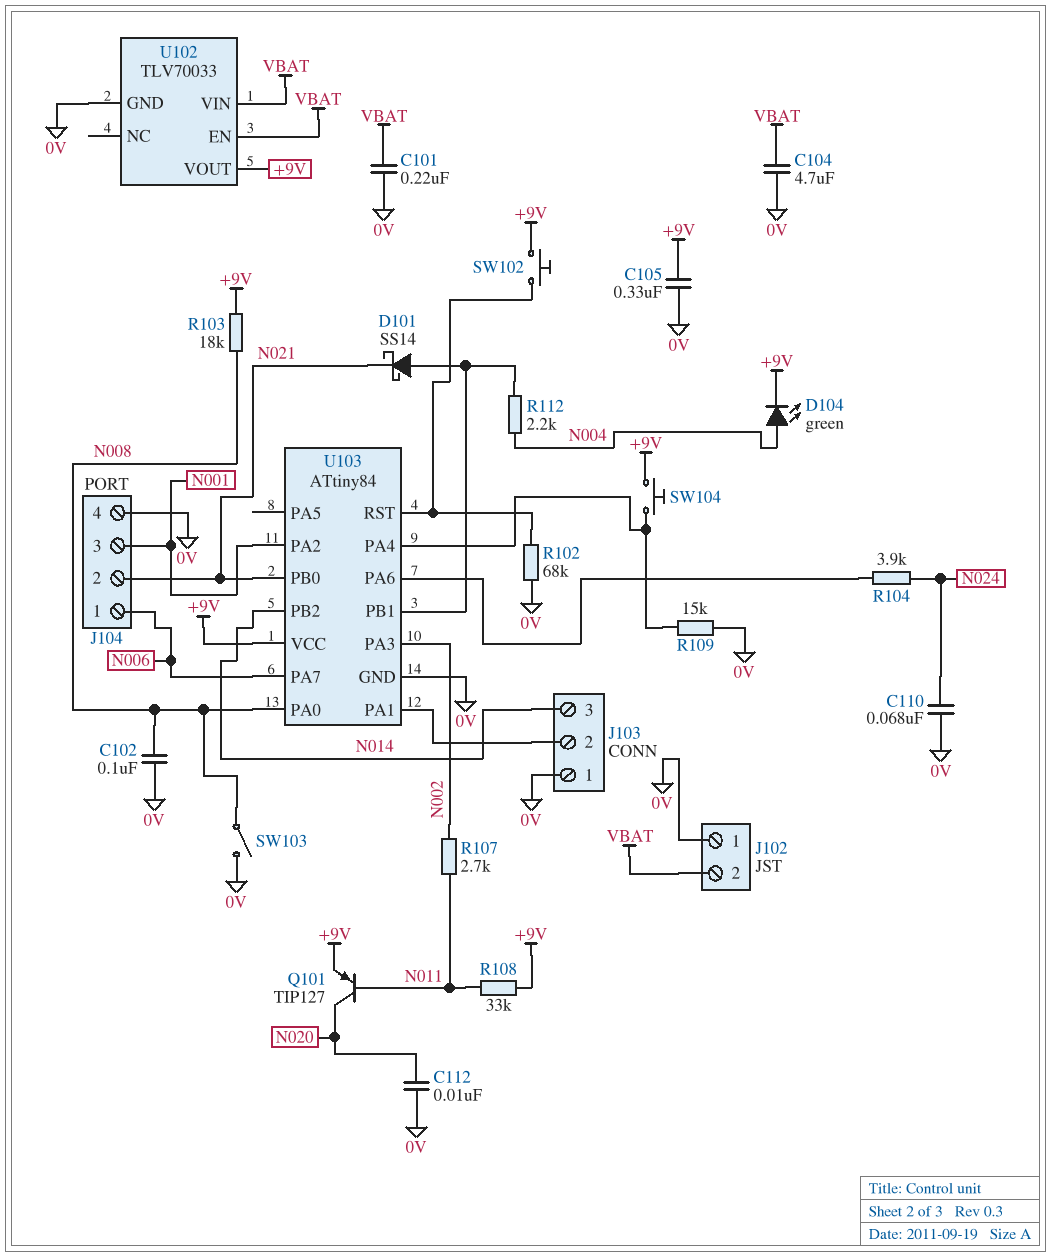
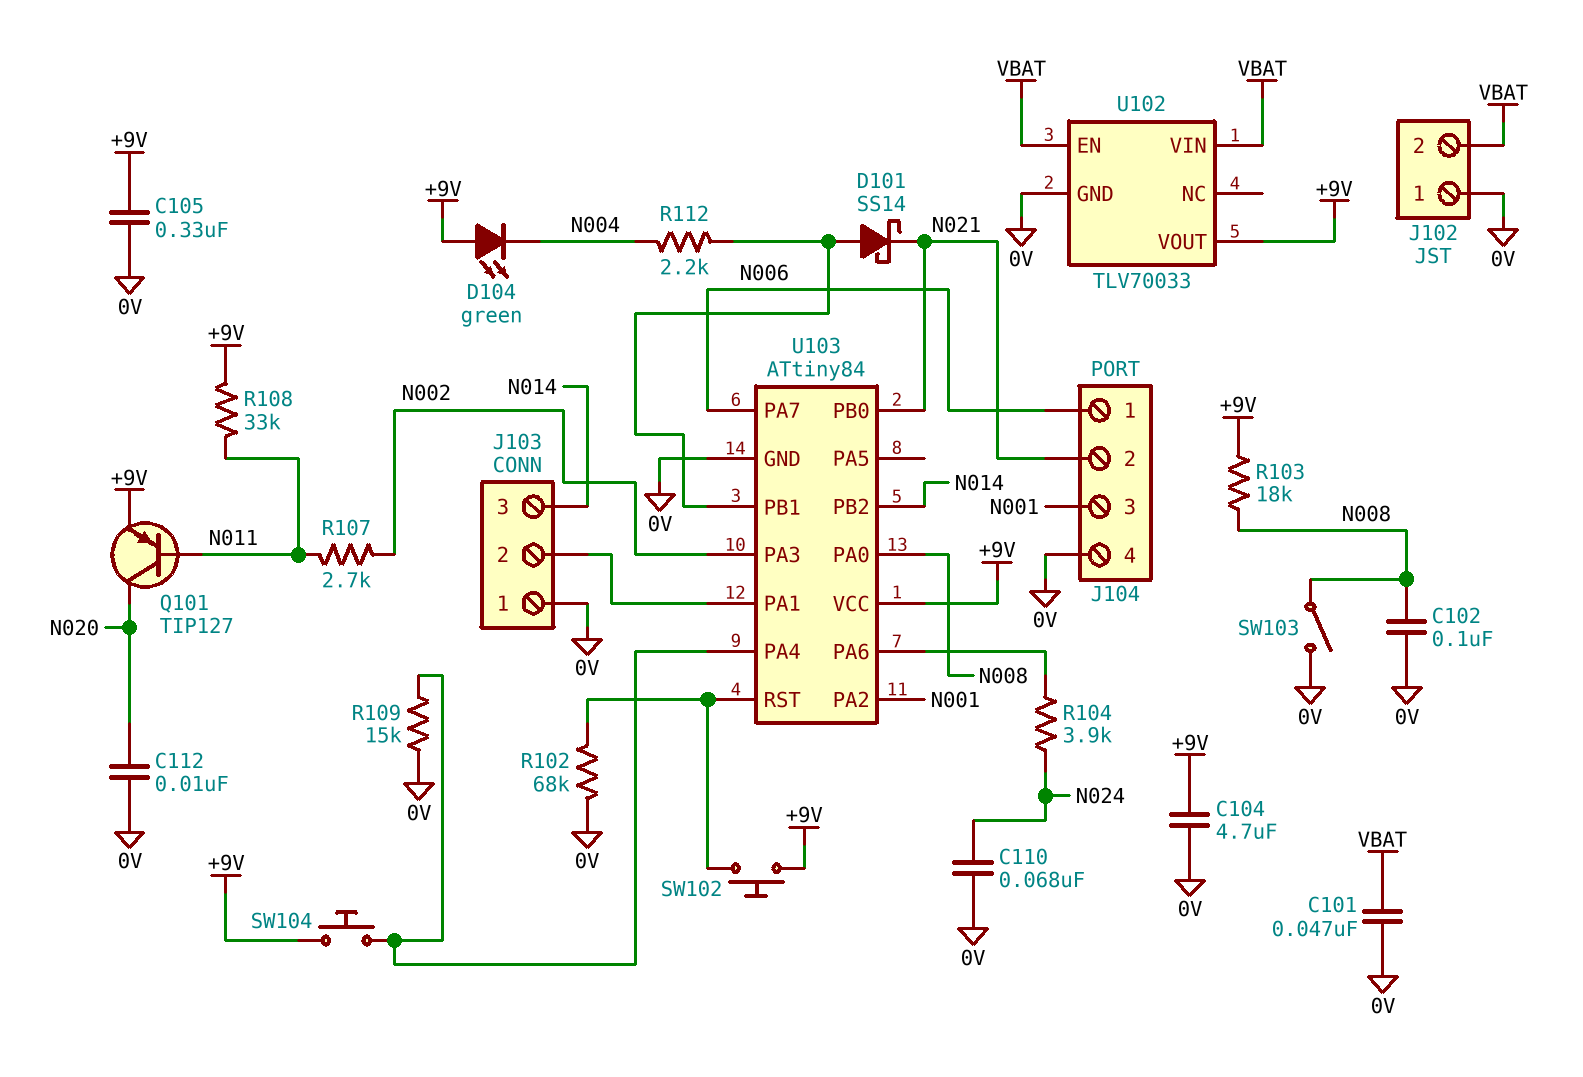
C101: 220nF (0V, VBAT) -> 47nF (0V, VBAT)
C104: 4.7uF (0V, VBAT) -> 4.7uF (+9V, 0V)
D104: LED green (A N004, K +9V) -> LED green (A +9V, K N004)

